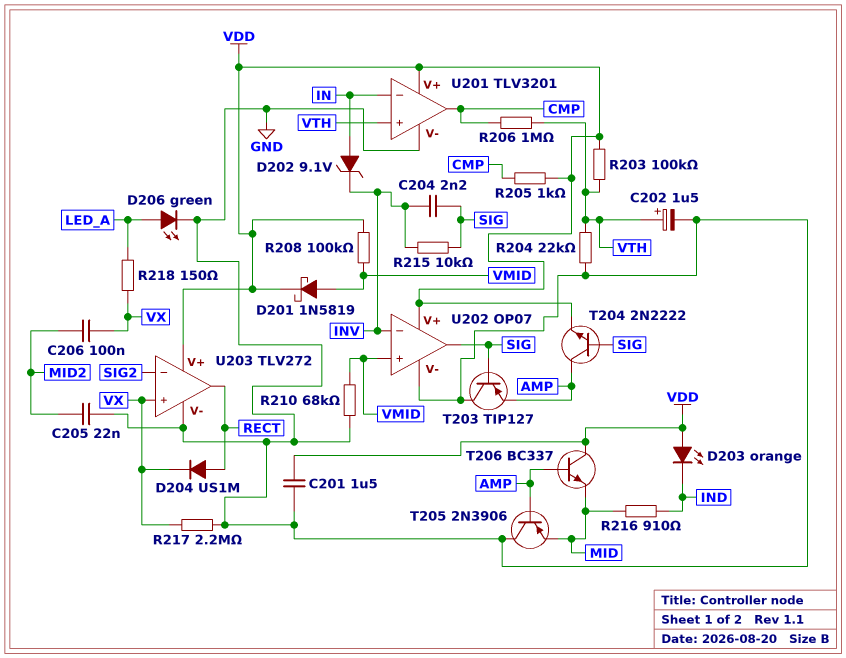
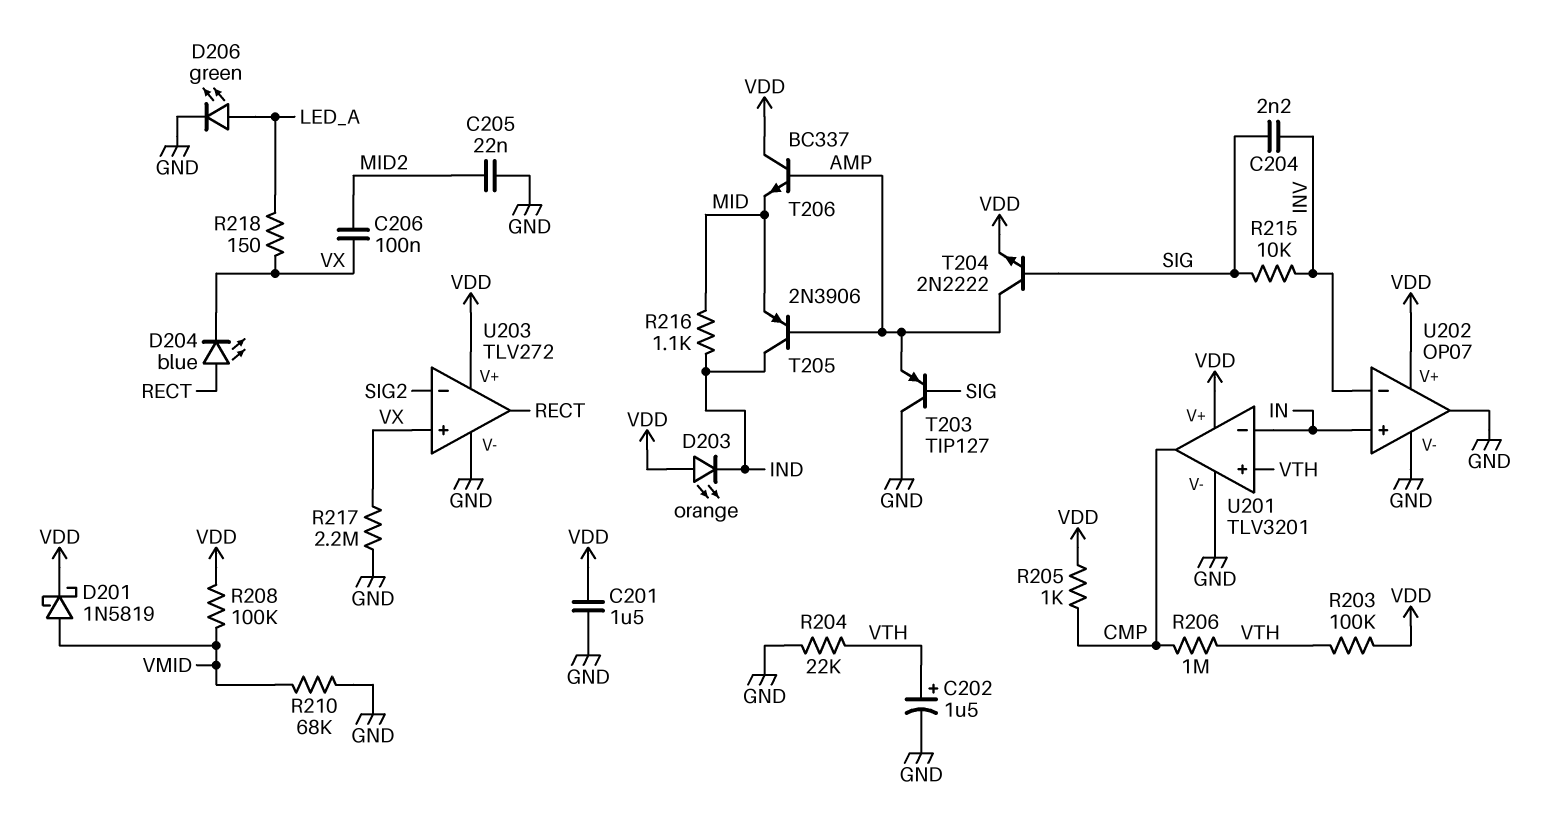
D202: zener 9.1V (A IN, K INV) -> none
D204: diode US1M (A RECT, K VX) -> LED blue (A RECT, K VX)
R216: 910 (IND, MID) -> 1.1k (IND, MID)
T205: PNP 2N3906 (B AMP, C GND, E MID) -> PNP 2N3906 (B AMP, C IND, E MID)
U202 pin in+: VMID -> IN
U202 pin out: SIG -> GND

